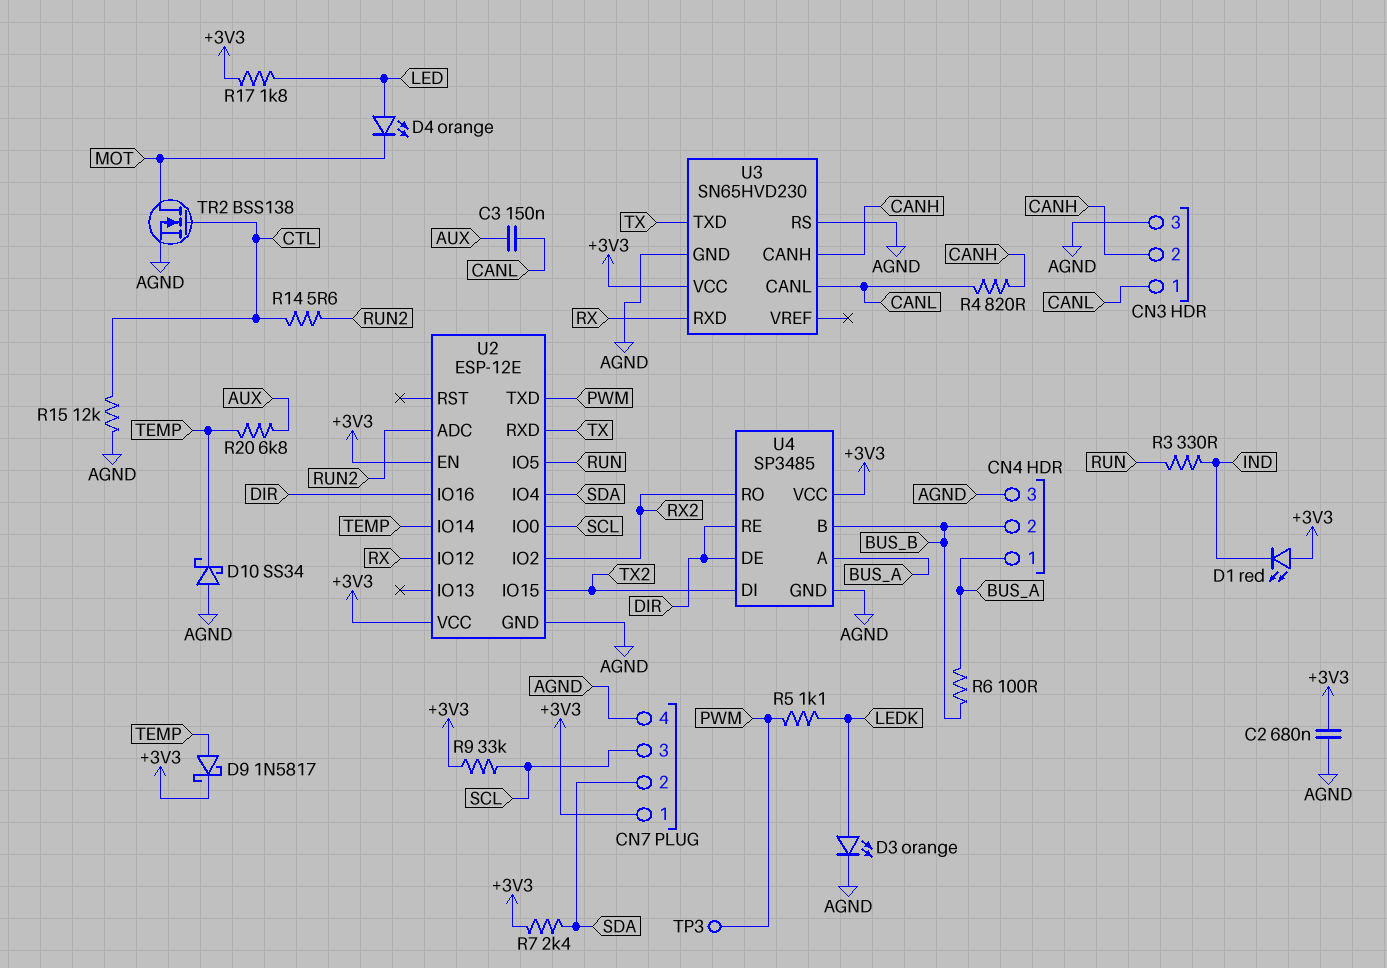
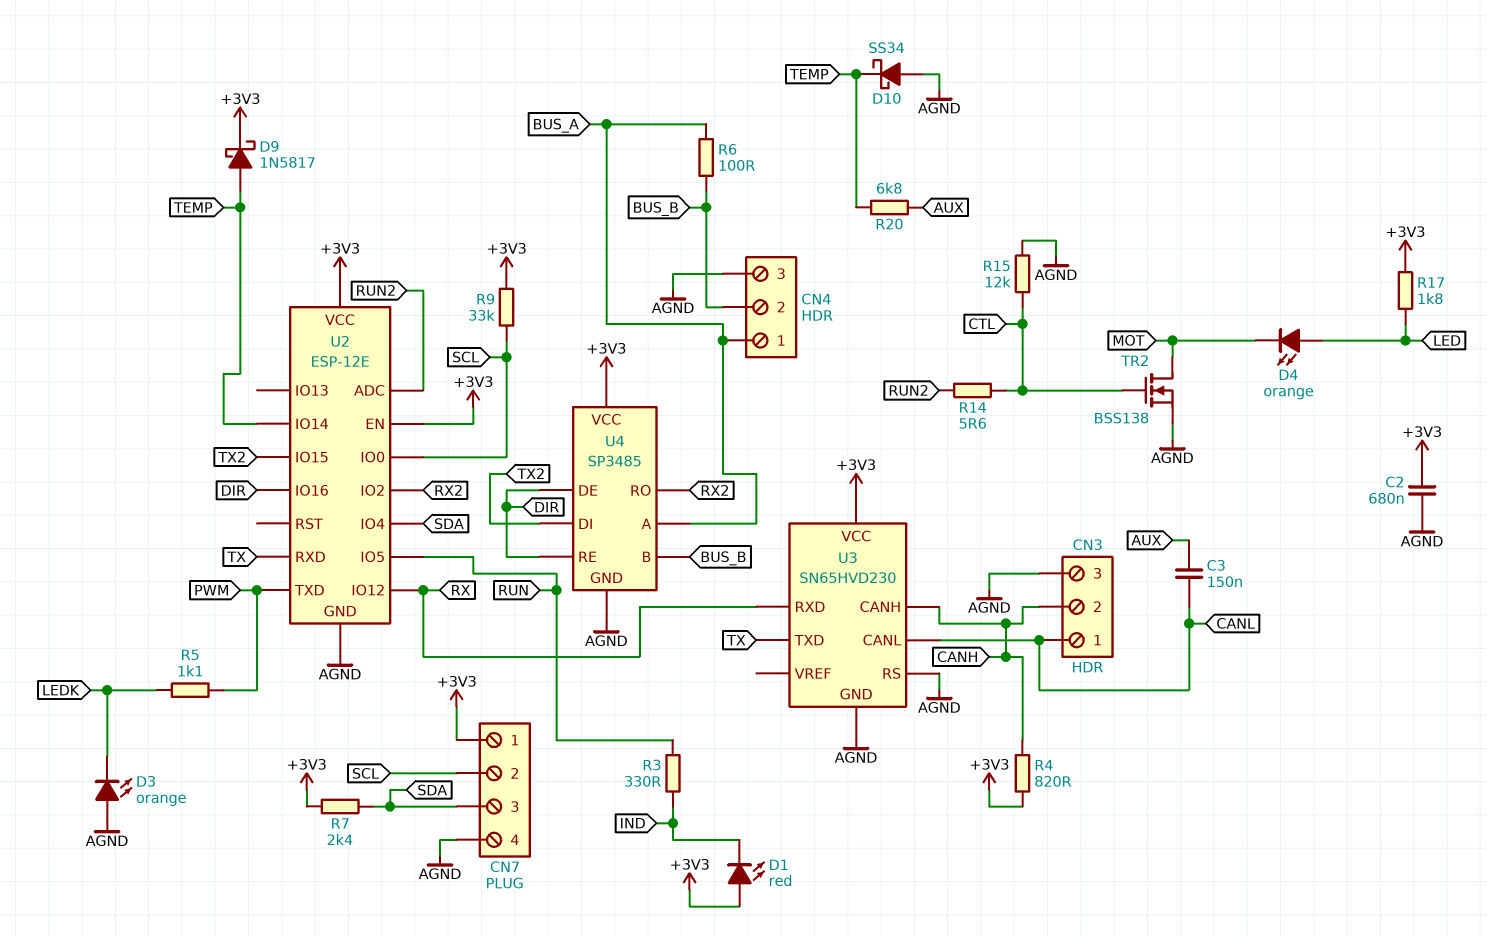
CN7 pin 2: SDA -> SCL
CN7 pin 3: SCL -> SDA
D3: LED orange (A LEDK, K AGND) -> LED orange (A AGND, K LEDK)
R4: 820 (CANH, CANL) -> 820 (+3V3, CANH)
TP3: test point (PWM) -> none

